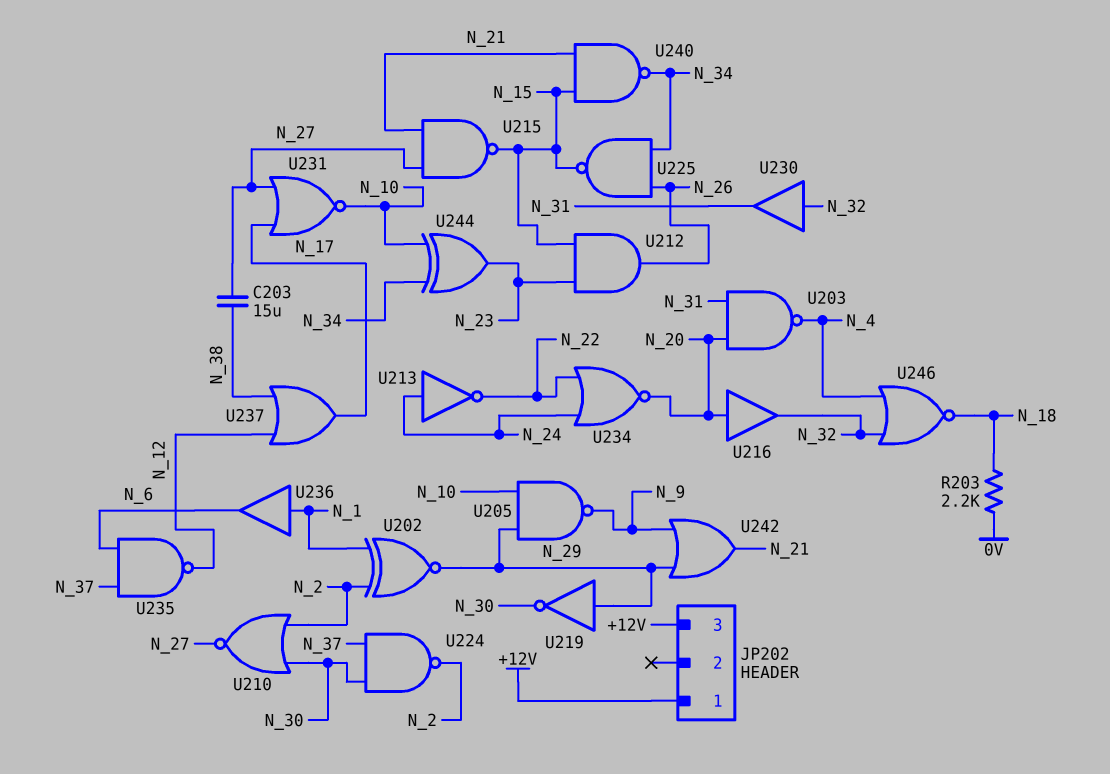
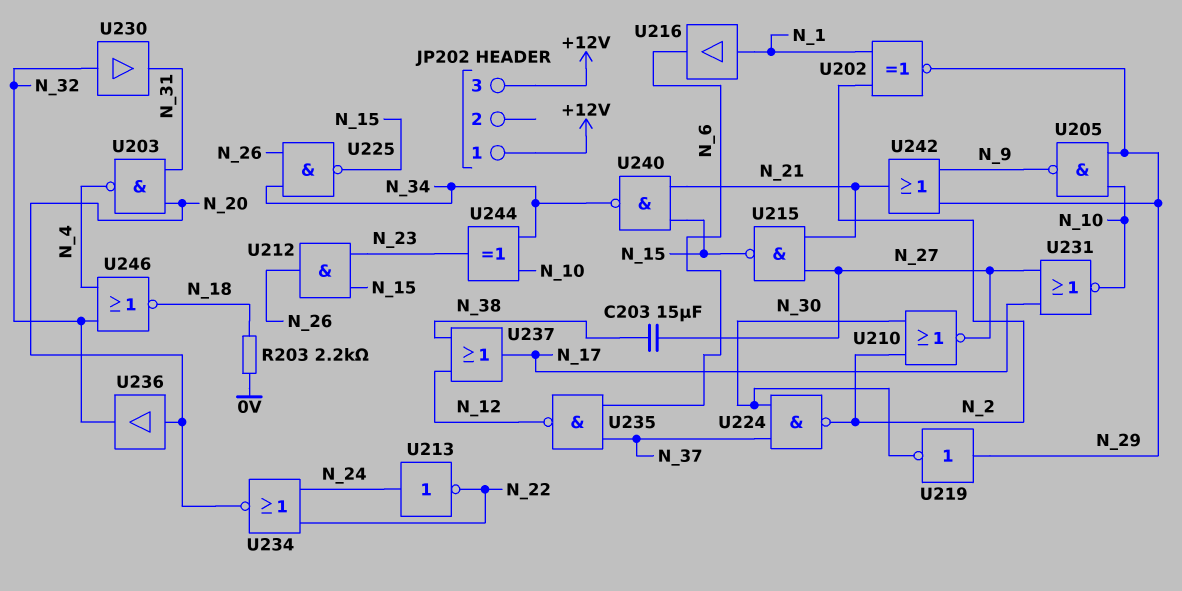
U216: buffer (in N_20, out N_32) -> buffer (in N_1, out N_6)
U236: buffer (in N_1, out N_6) -> buffer (in N_20, out N_32)

